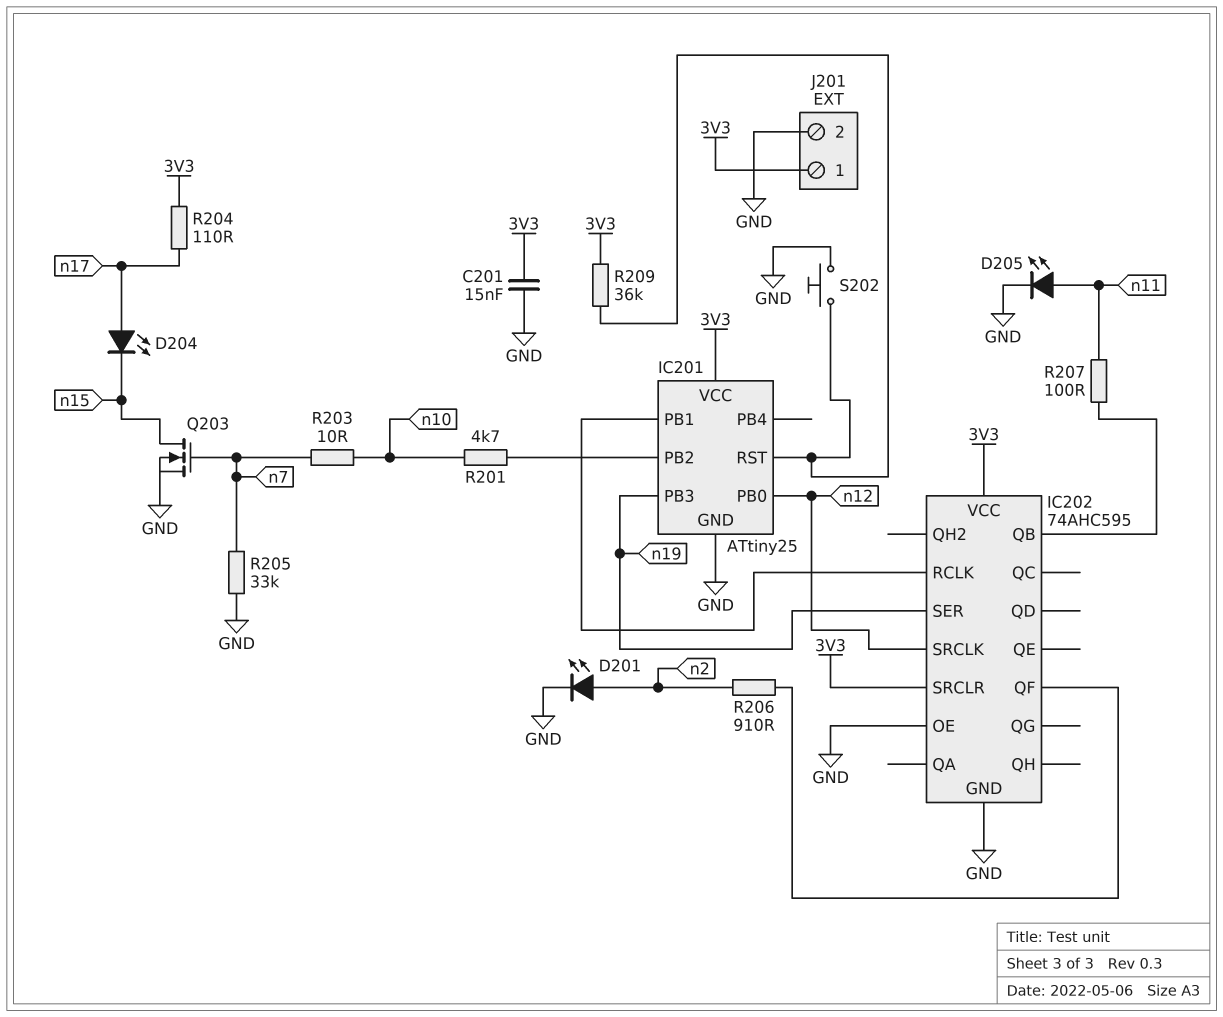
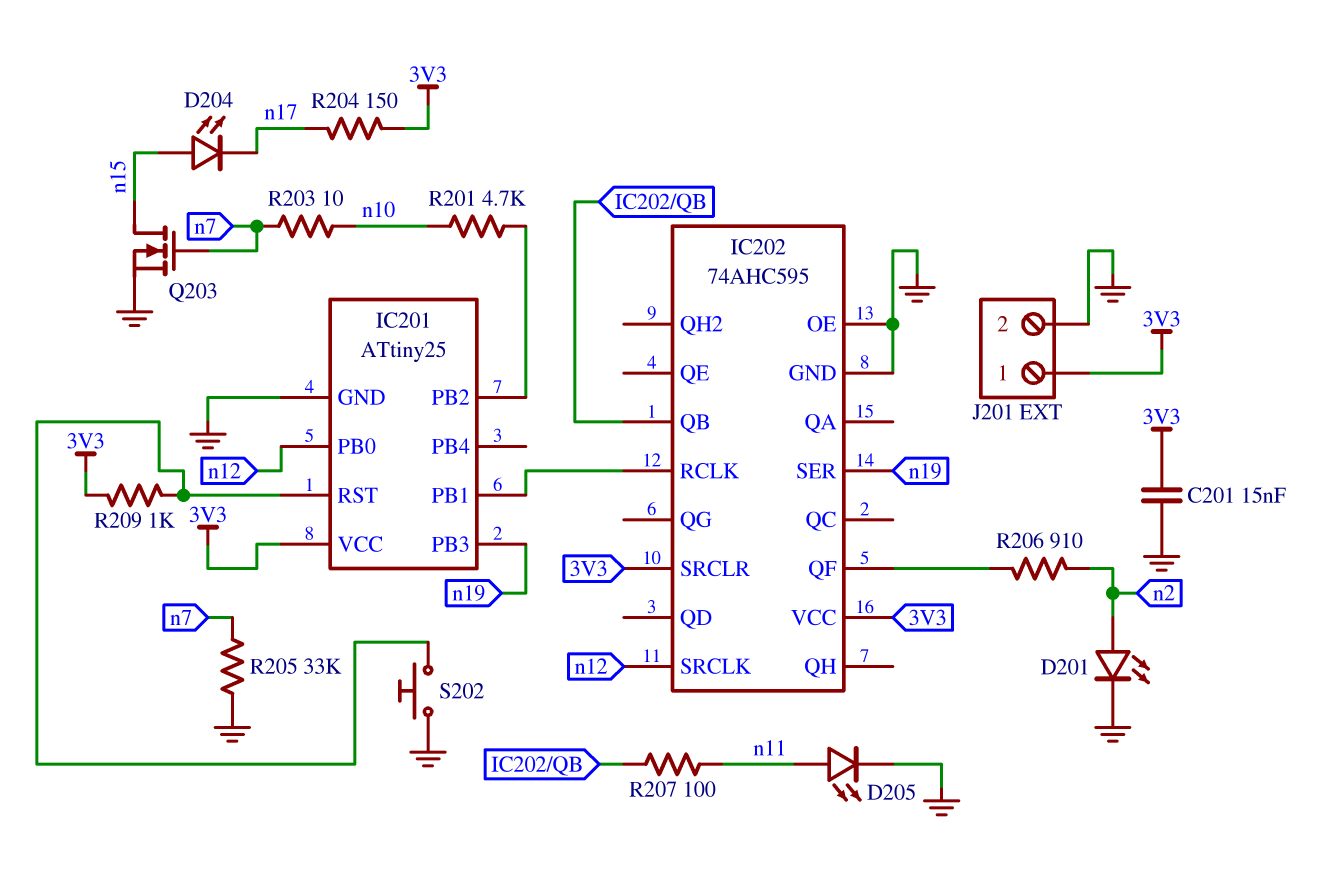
D204: LED (A n17, K n15) -> LED (A n15, K n17)
R204: 110 (3V3, n17) -> 150 (3V3, n17)
R209: 36k (3V3, IC201/RST) -> 1k (3V3, IC201/RST)

